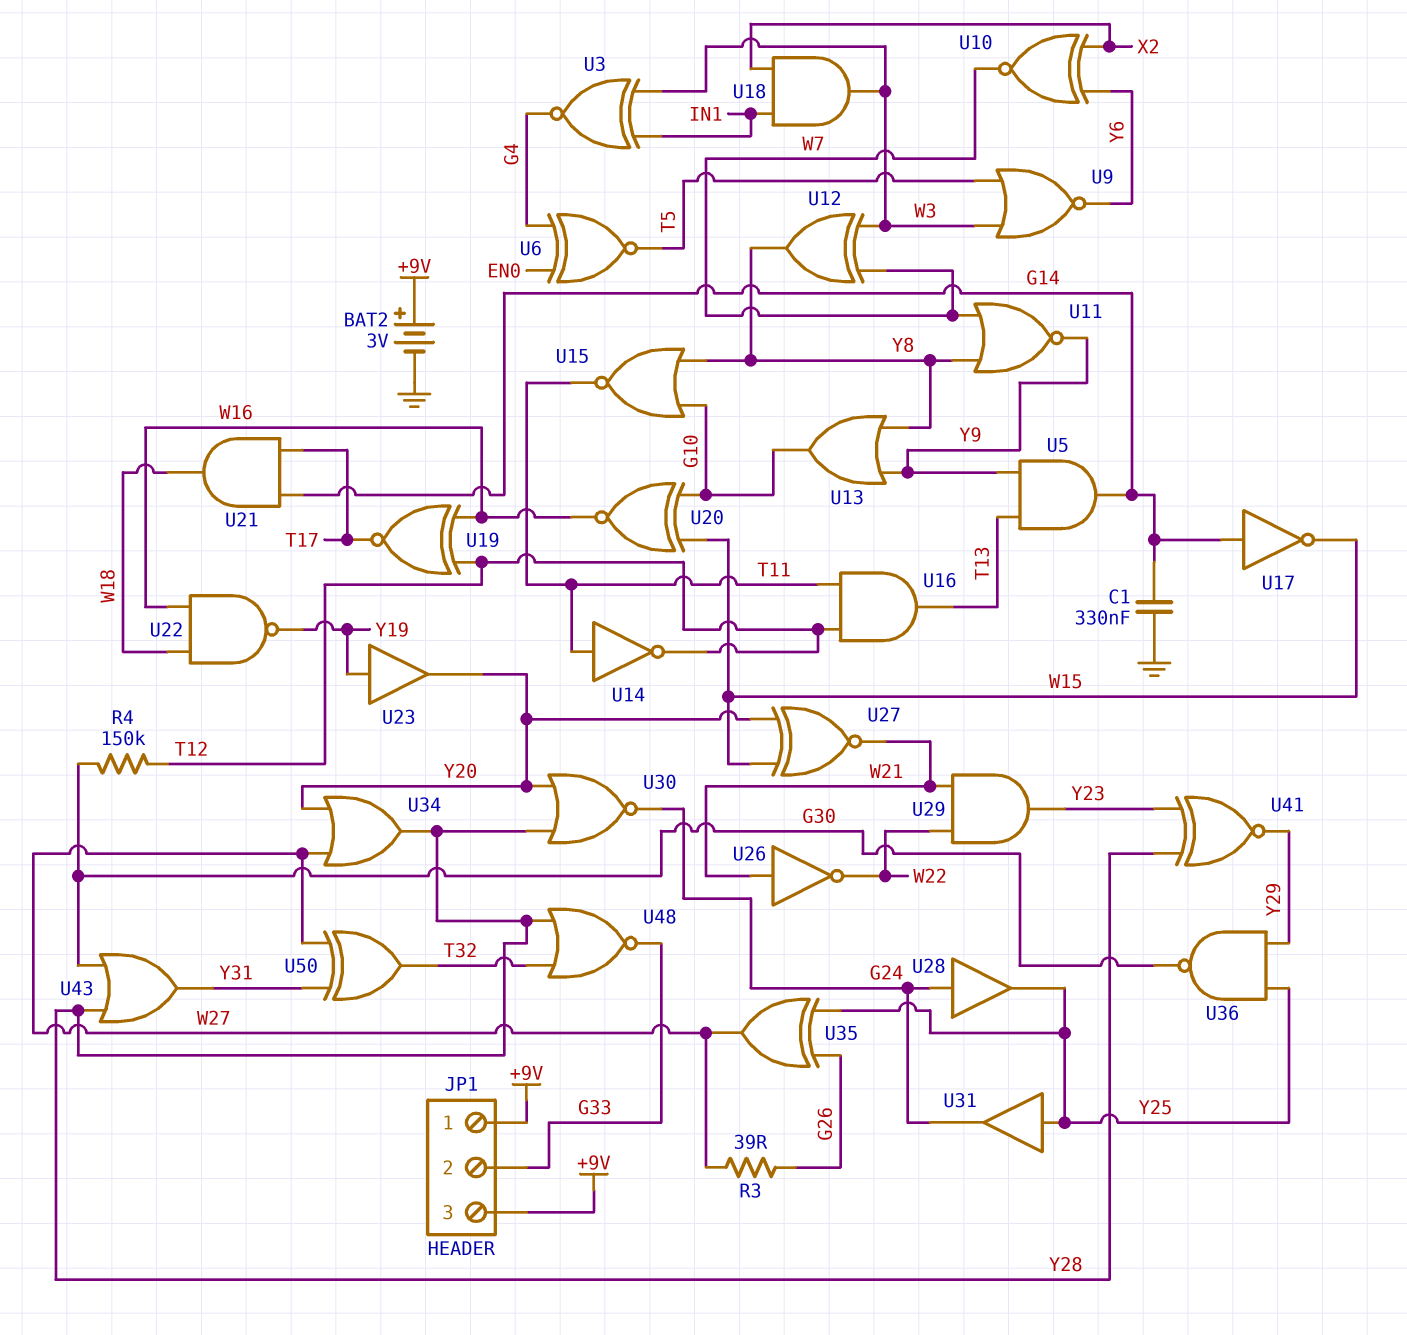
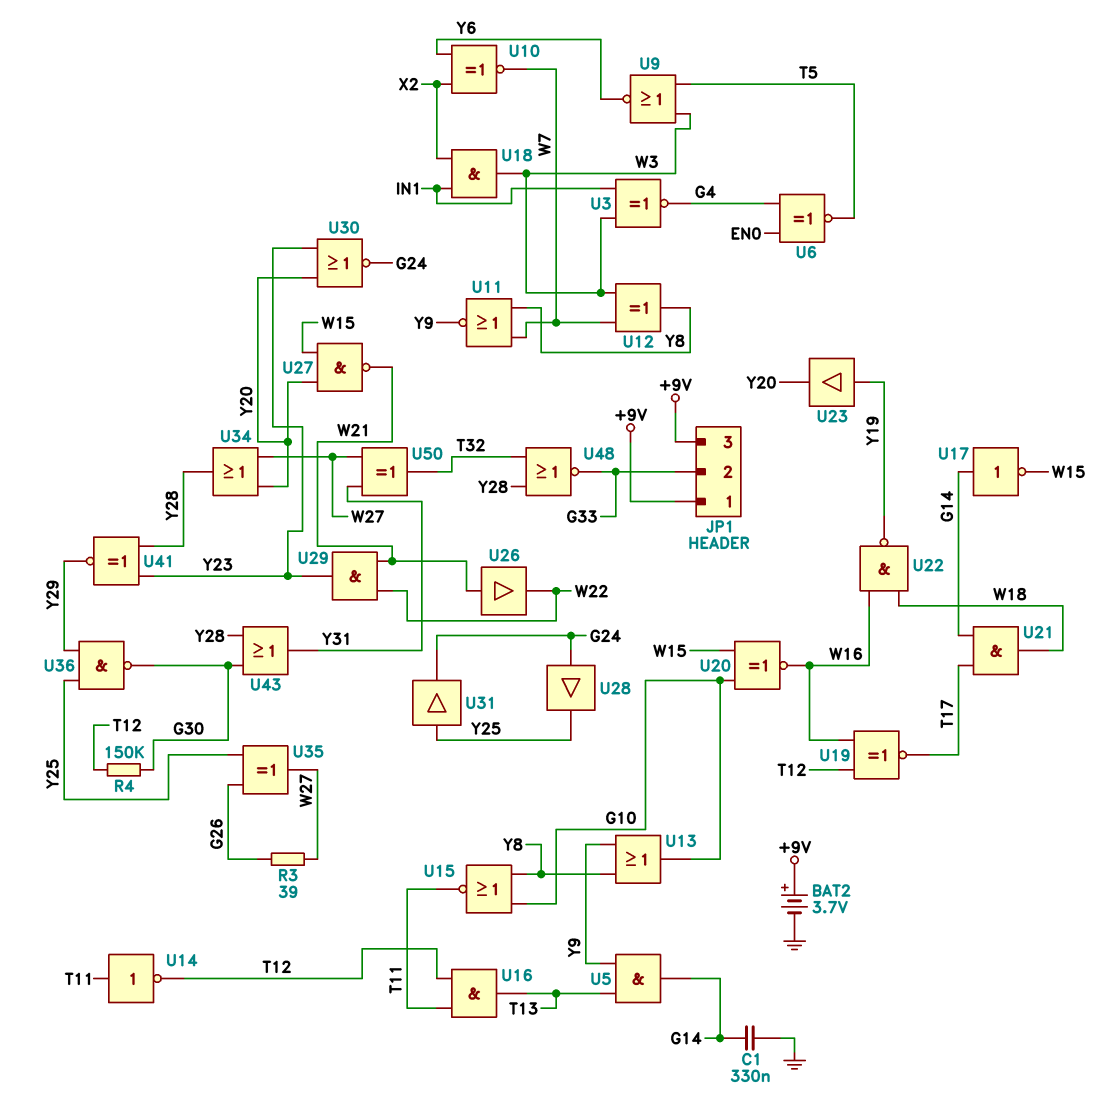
BAT2: 3V (plus +9V, minus GND) -> 3.7V (plus +9V, minus GND)
U26: NOT (in W21, out W22) -> buffer (in W21, out W22)
U27: XNOR (in W15, in Y20, out W21) -> NAND (in W15, in Y20, out W21)
U30: NOR (in Y20, in Y28, out G24) -> NOR (in Y20, in Y23, out G24)

